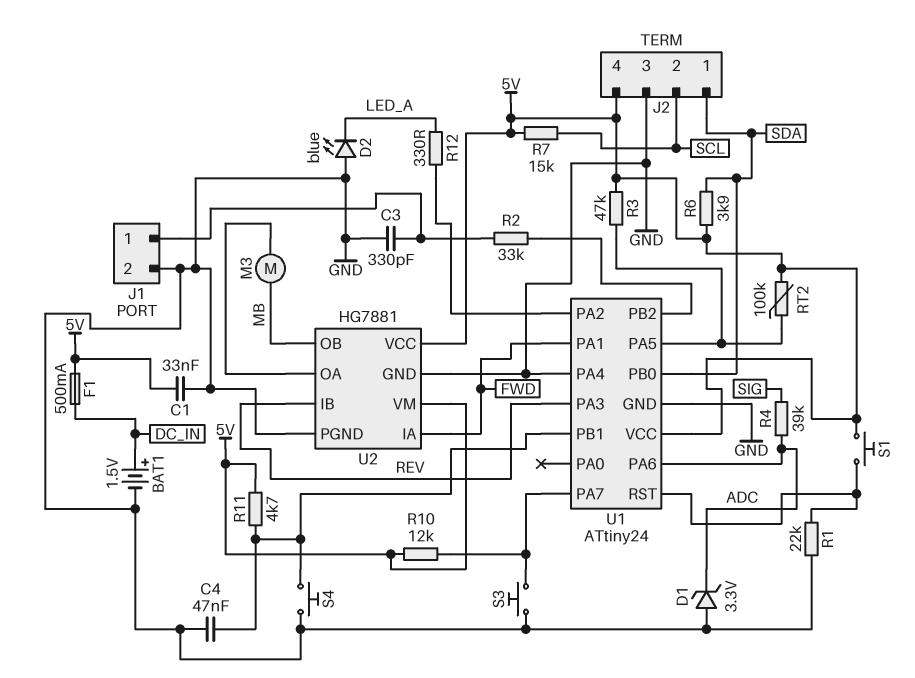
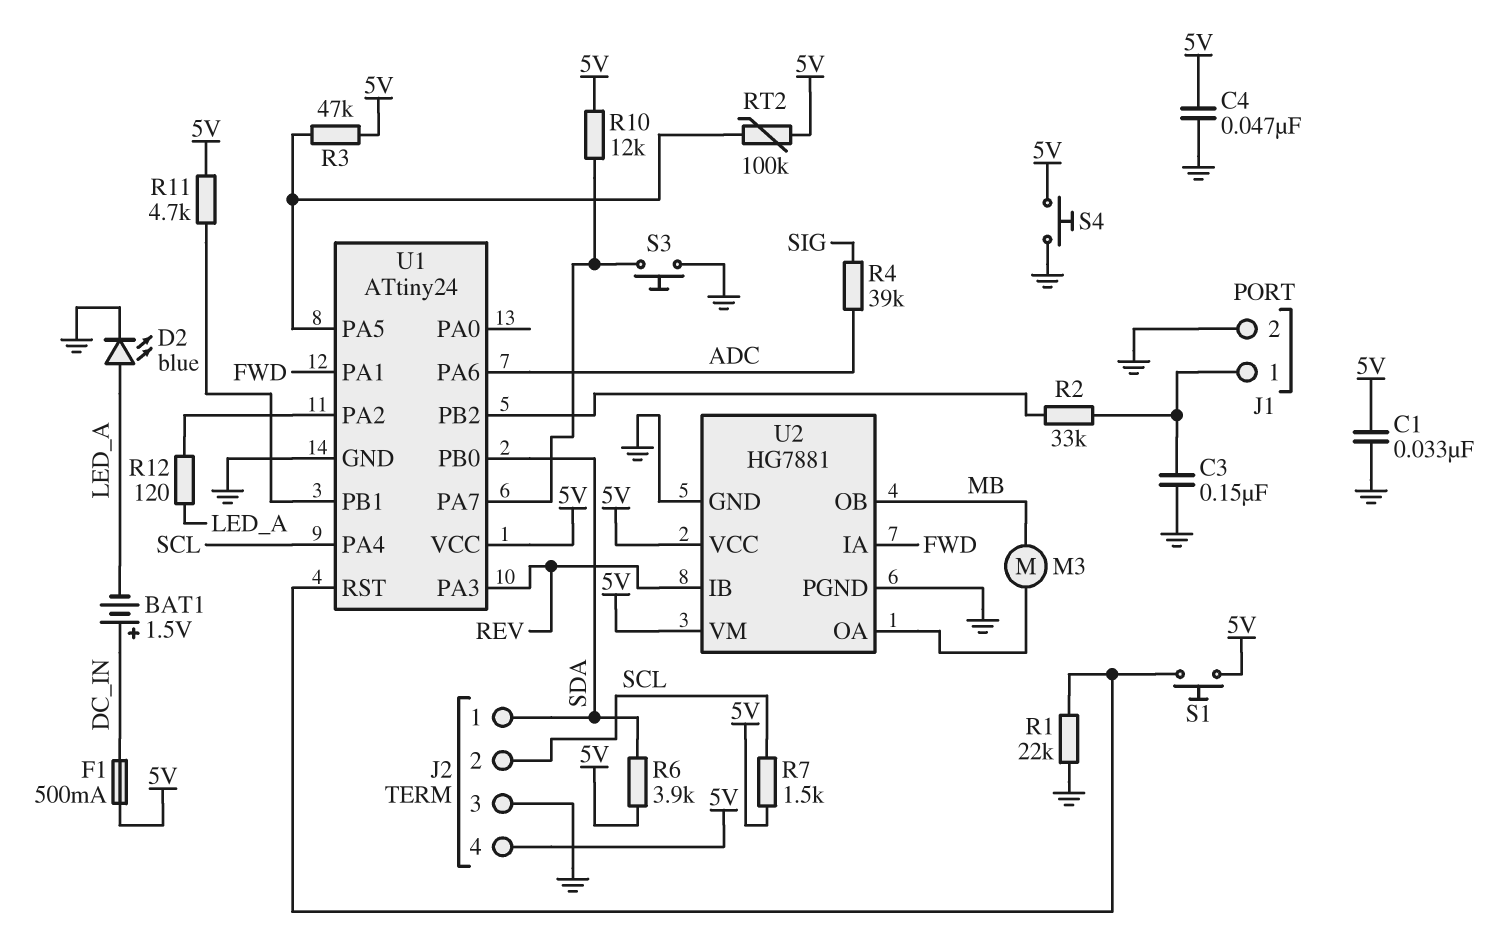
BAT1: 1.5V (plus DC_IN, minus GND) -> 1.5V (plus DC_IN, minus LED_A)
C3: 330pF (GND, J1/1) -> 150nF (GND, J1/1)
C4: 47nF (GND, U1/PB1) -> 47nF (5V, GND)
D1: zener 3.3V (A GND, K ADC) -> none
D2: LED blue (A GND, K LED_A) -> LED blue (A LED_A, K GND)
R7: 15k (5V, SCL) -> 1.5k (5V, SCL)
R12: 330 (LED_A, U1/PA2) -> 120 (LED_A, U1/PA2)
S4: button (GND, U1/PB1) -> button (5V, GND)
U1 pin PA4: GND -> SCL

